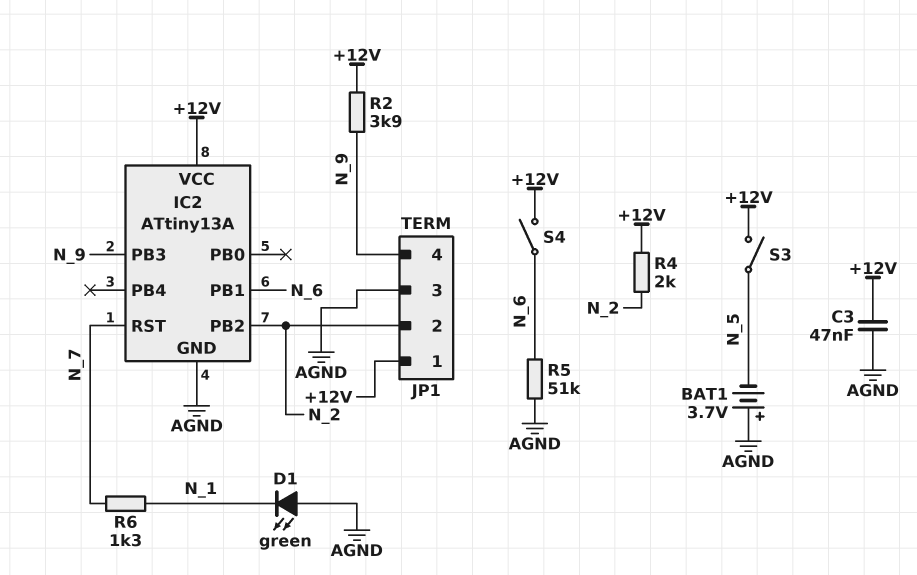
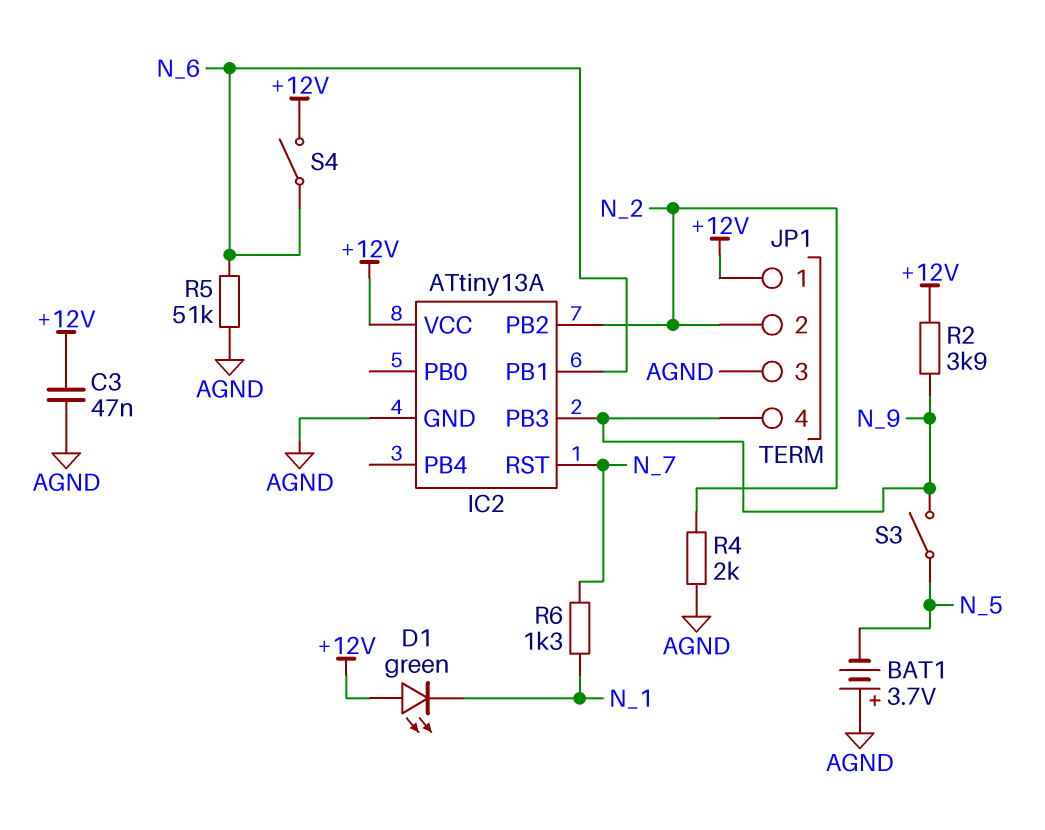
D1: LED green (A AGND, K N_1) -> LED green (A +12V, K N_1)
R4: 2k (+12V, N_2) -> 2k (AGND, N_2)
S3: switch (+12V, N_5) -> switch (N_5, N_9)

